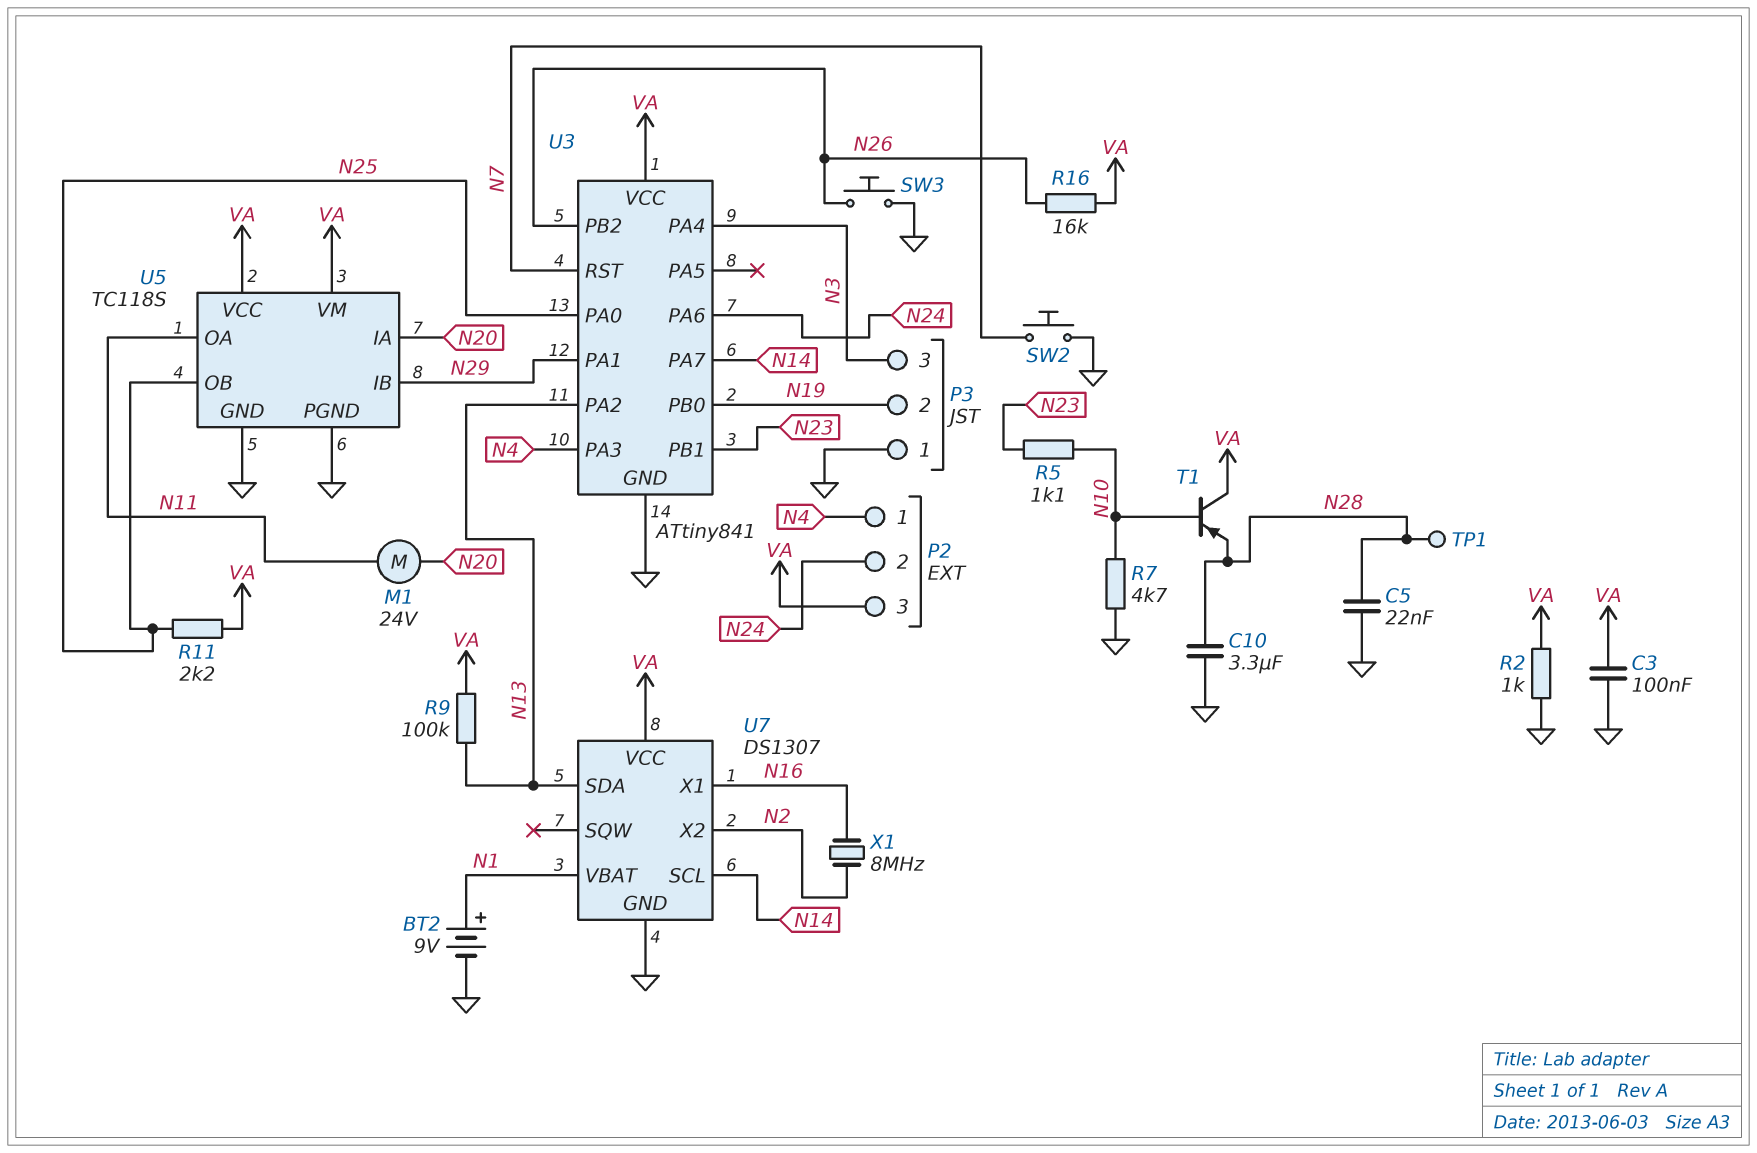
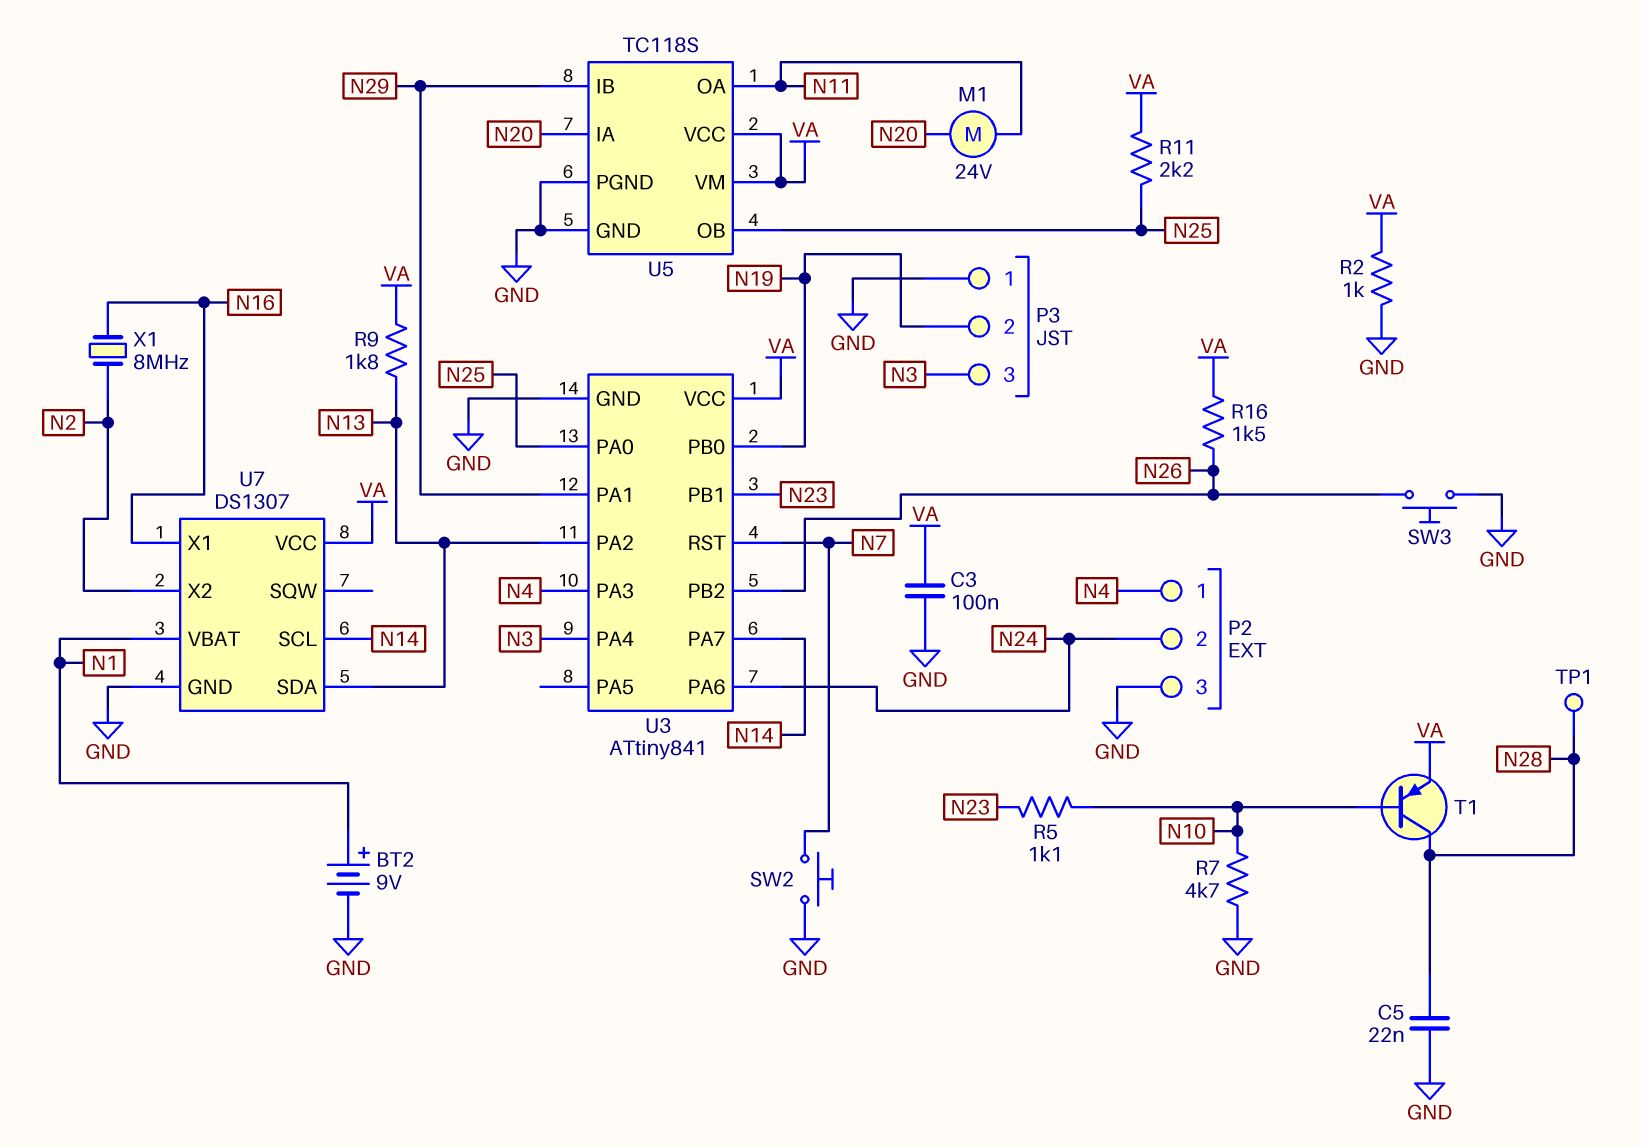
C10: 3.3uF (GND, N28) -> none
P2 pin 3: VA -> GND
R9: 100k (N13, VA) -> 1.8k (N13, VA)
R16: 16k (N26, VA) -> 1.5k (N26, VA)
T1: PNP (B N10, C VA, E N28) -> PNP (B N10, C N28, E VA)

